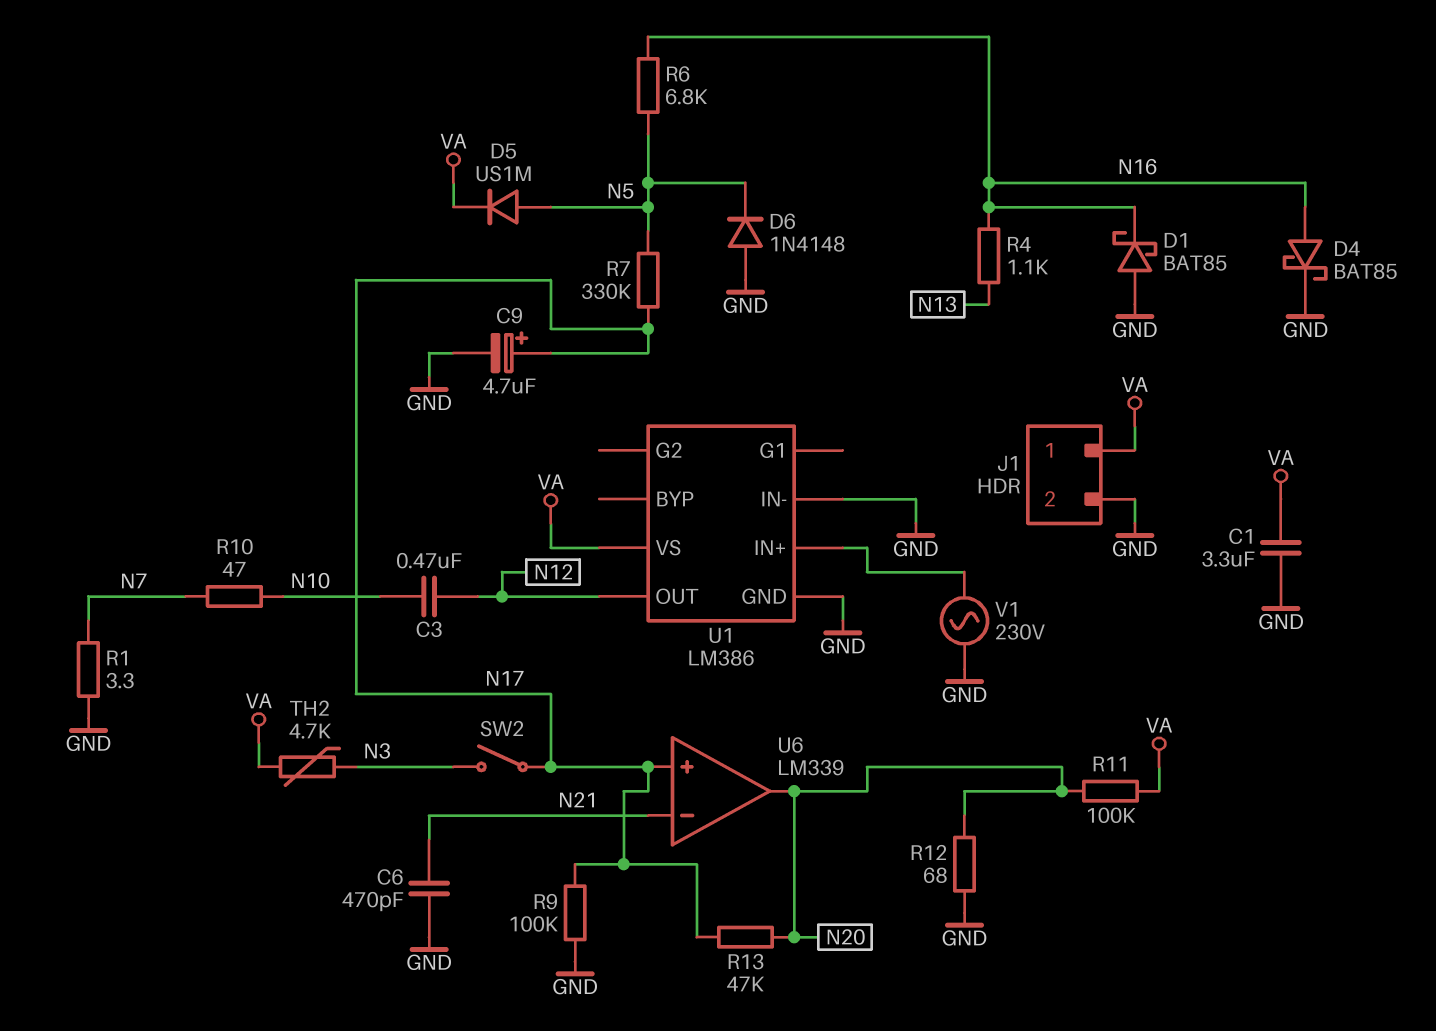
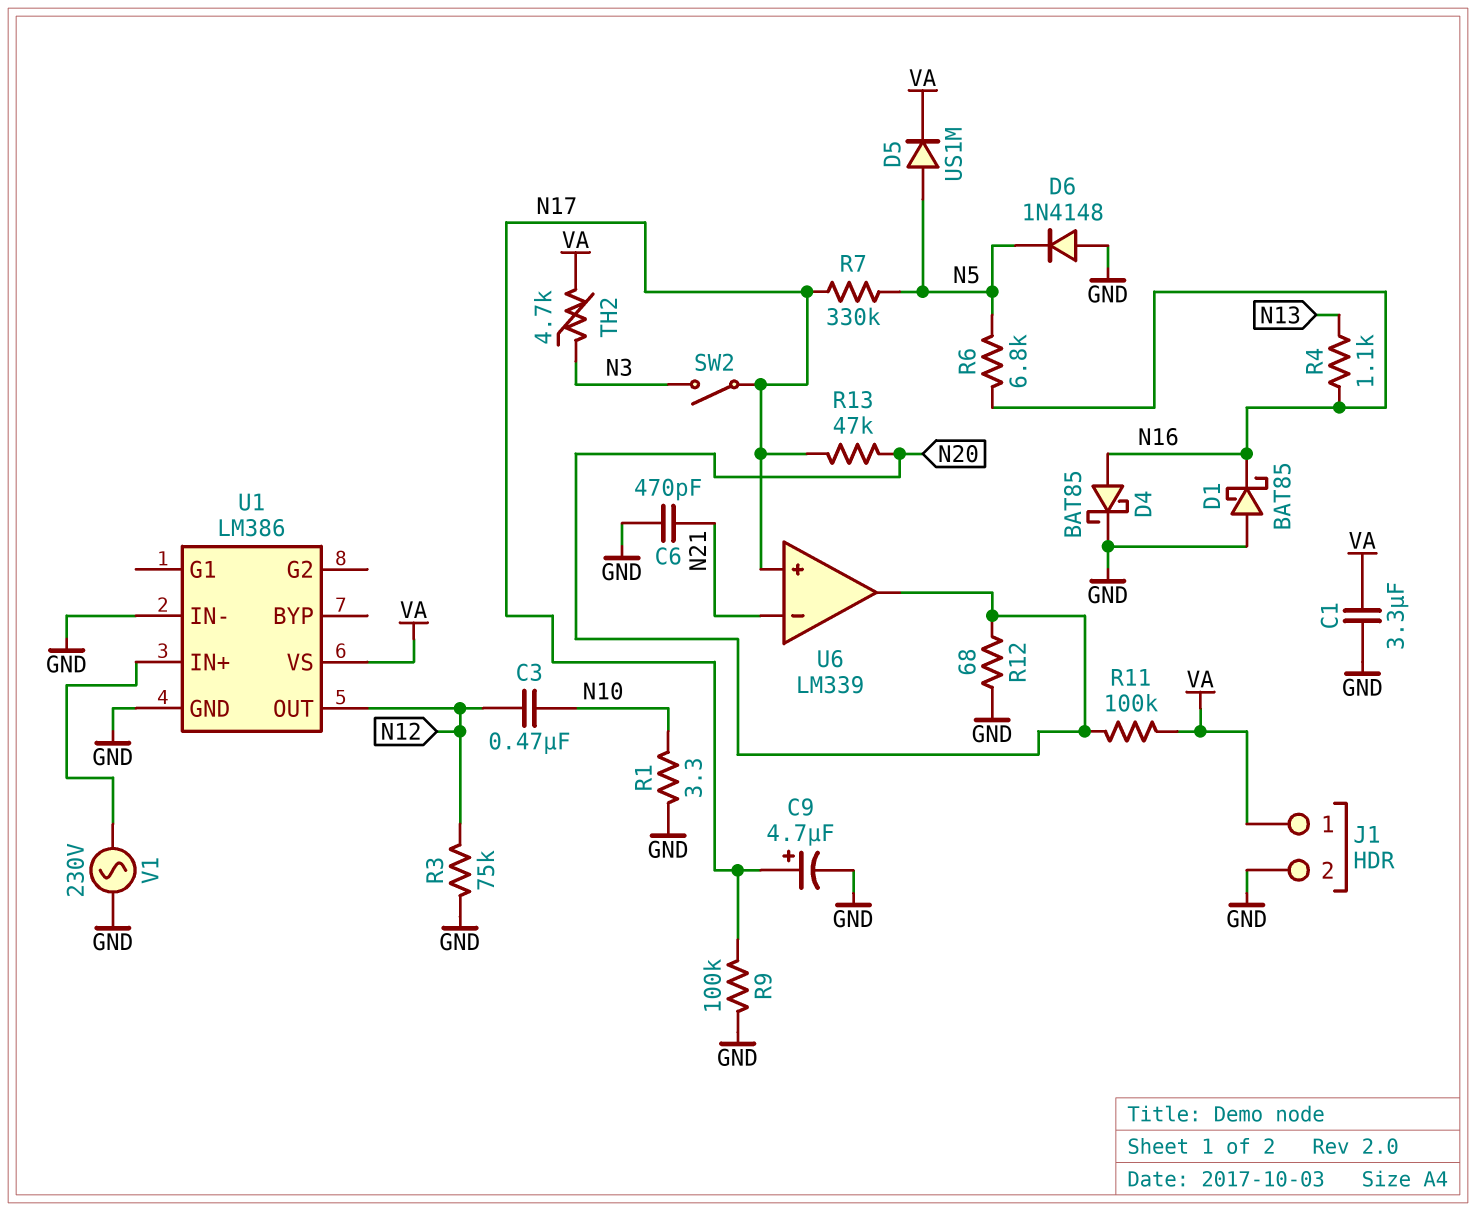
R1: 3.3 (GND, N7) -> 3.3 (GND, N10)
R3: none -> 75k (GND, N12)
R10: 47 (N7, N10) -> none

